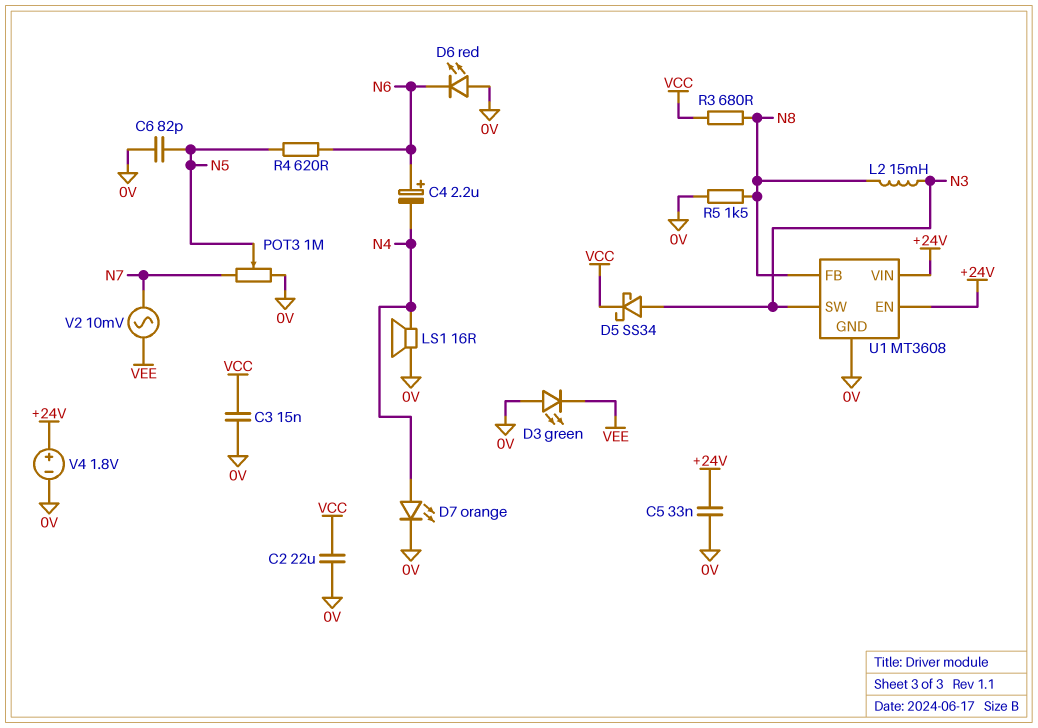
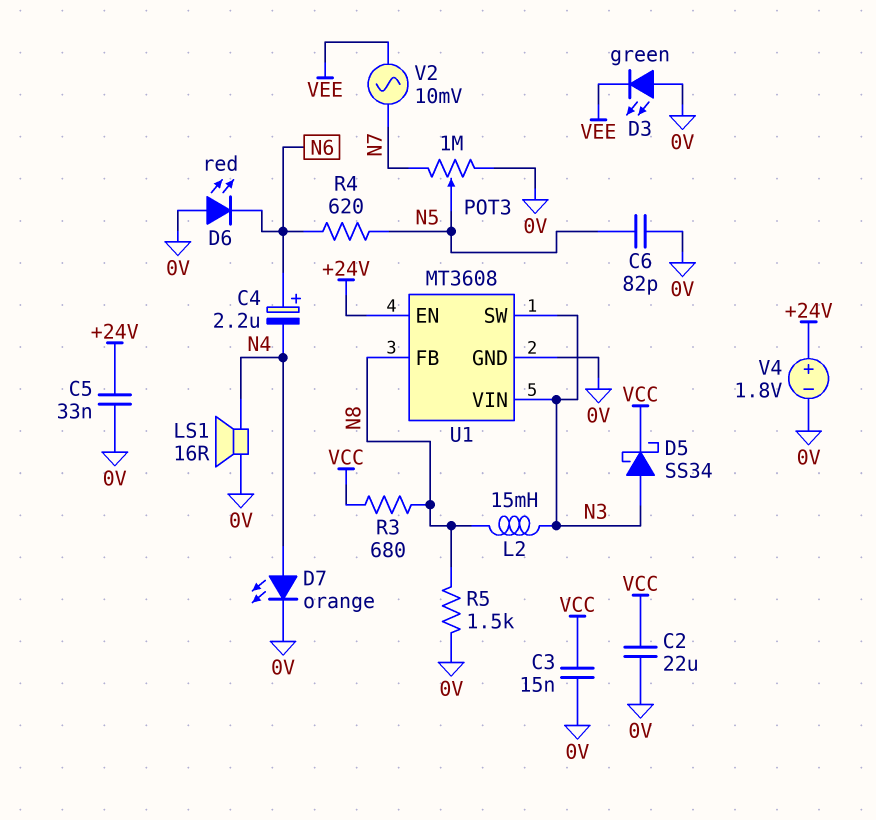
U1 pin VIN: +24V -> N3

